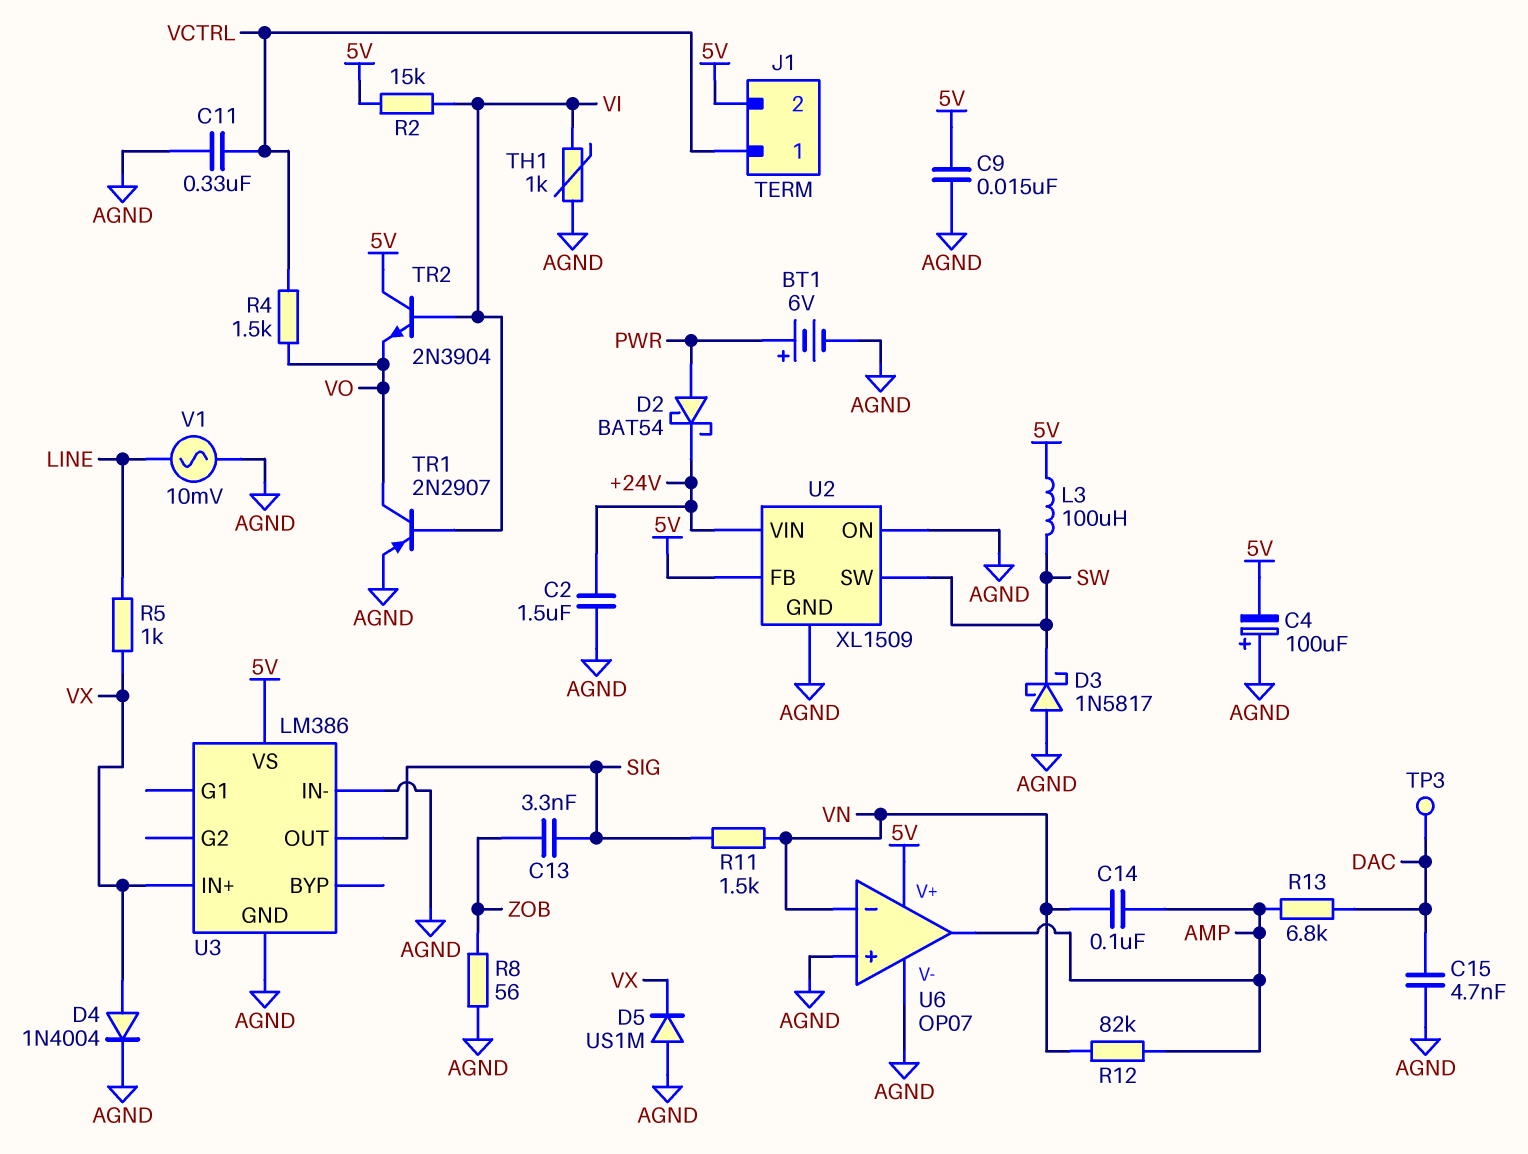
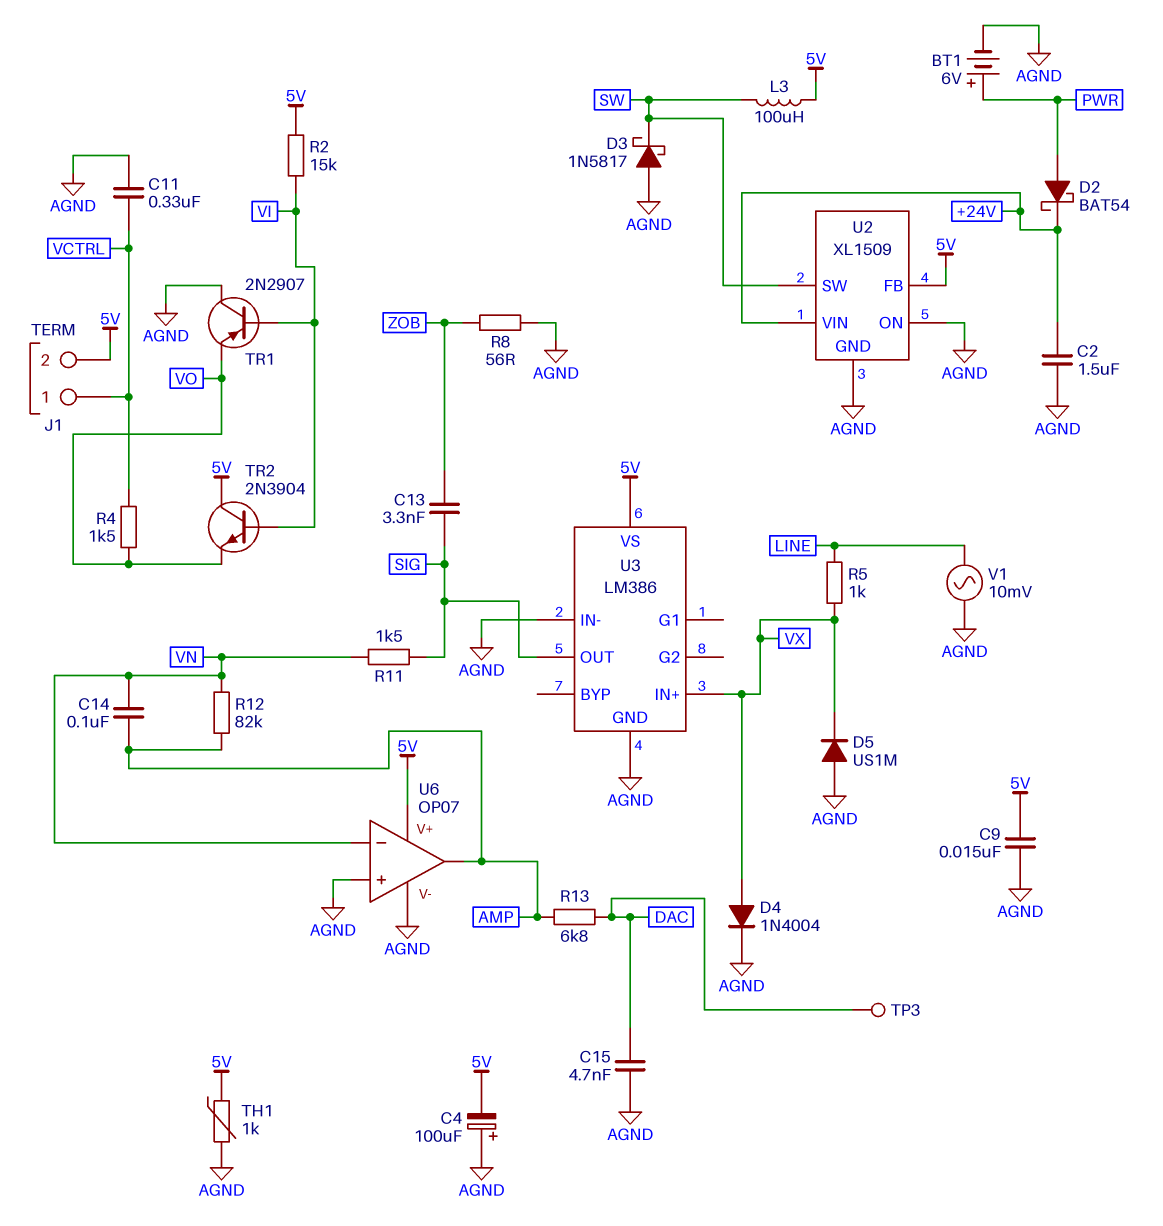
TH1: 1k (AGND, VI) -> 1k (5V, AGND)
TR1: PNP 2N2907 (B VI, C VO, E AGND) -> PNP 2N2907 (B VI, C AGND, E VO)

